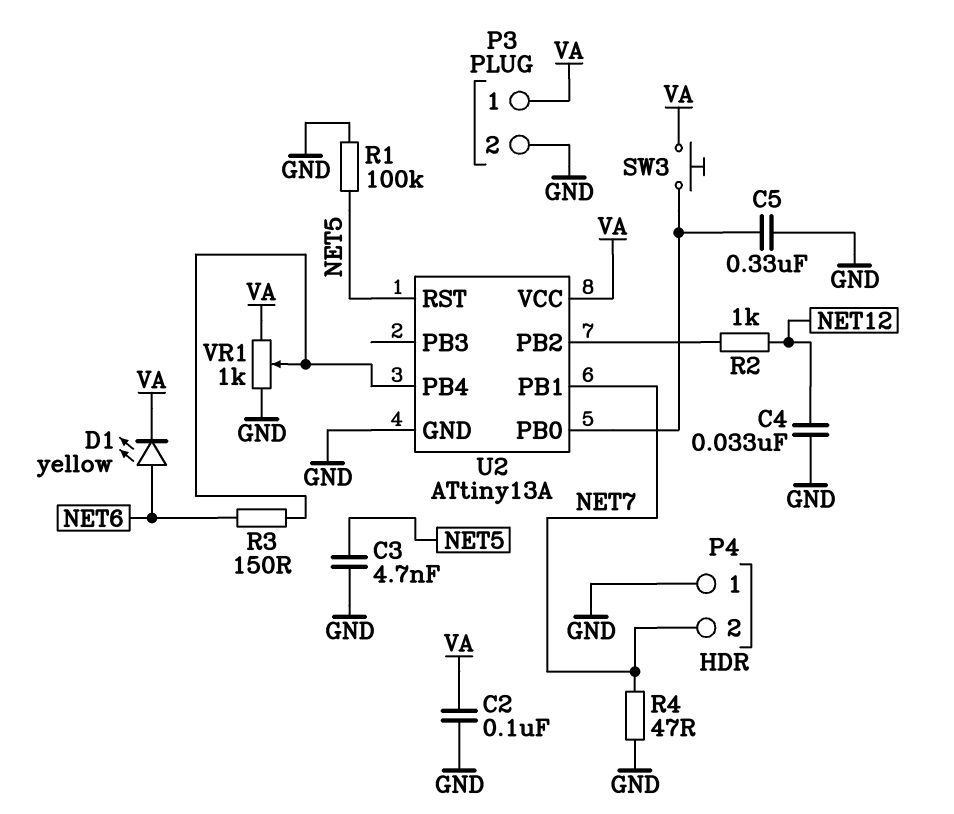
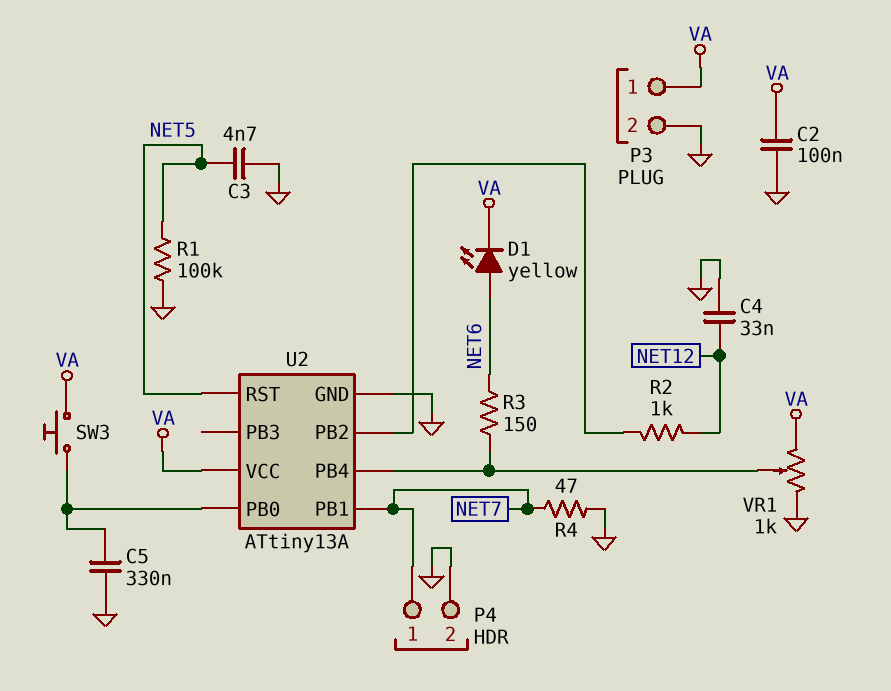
P4 pin 1: GND -> NET7
P4 pin 2: NET7 -> GND

